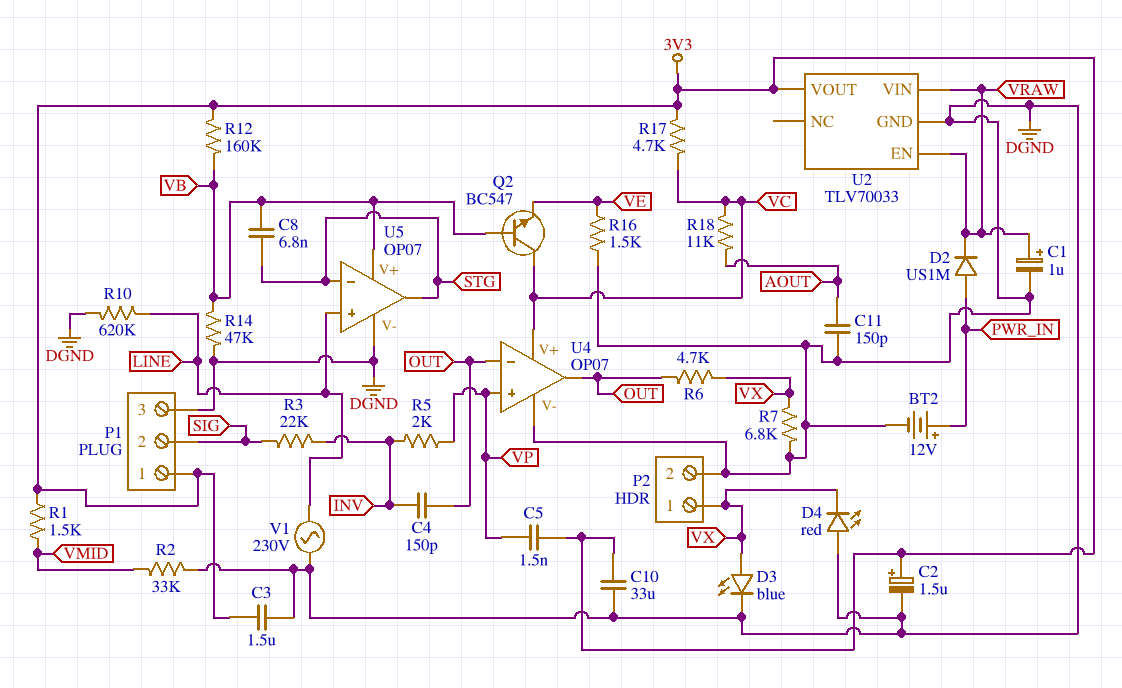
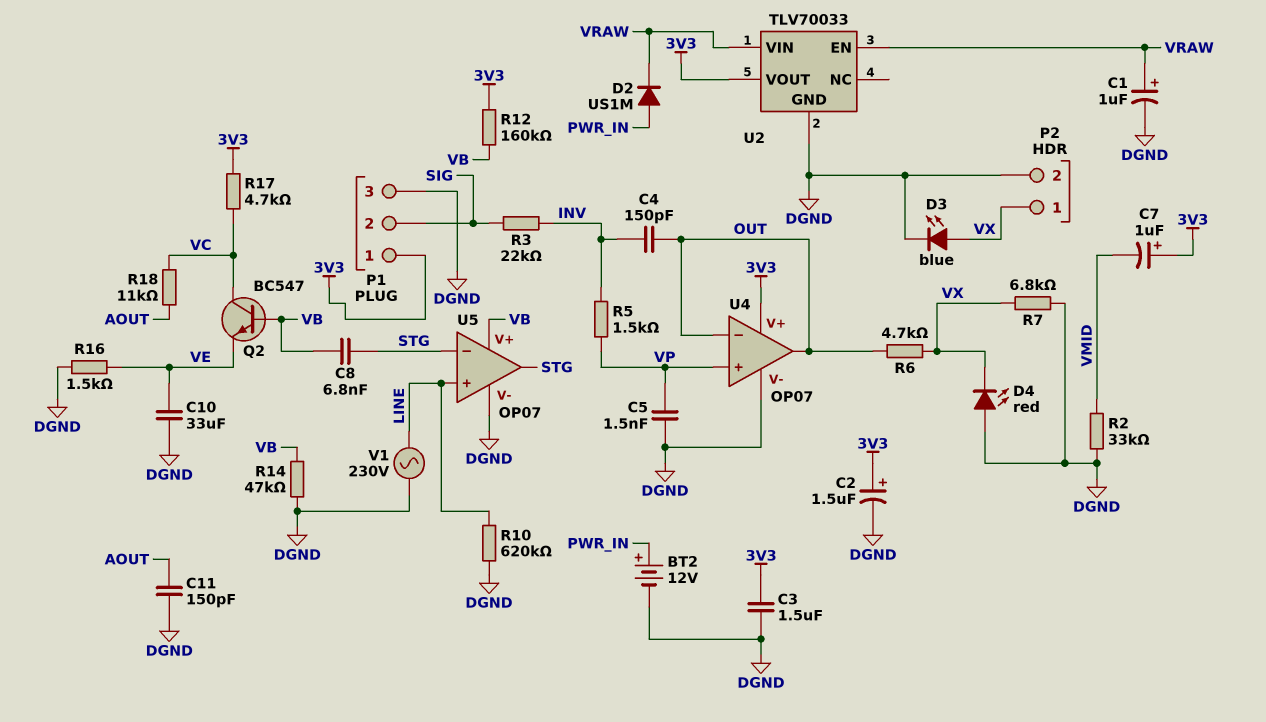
C5: 1.5nF (3V3, VP) -> 1.5nF (DGND, VP)
C7: none -> 1uF (plus 3V3, minus VMID)
C10: 33uF (3V3, DGND) -> 33uF (DGND, VE)
R1: 1.5k (3V3, VMID) -> none
R5: 2k (INV, VP) -> 1.5k (INV, VP)
U4 pin V+: VC -> 3V3

